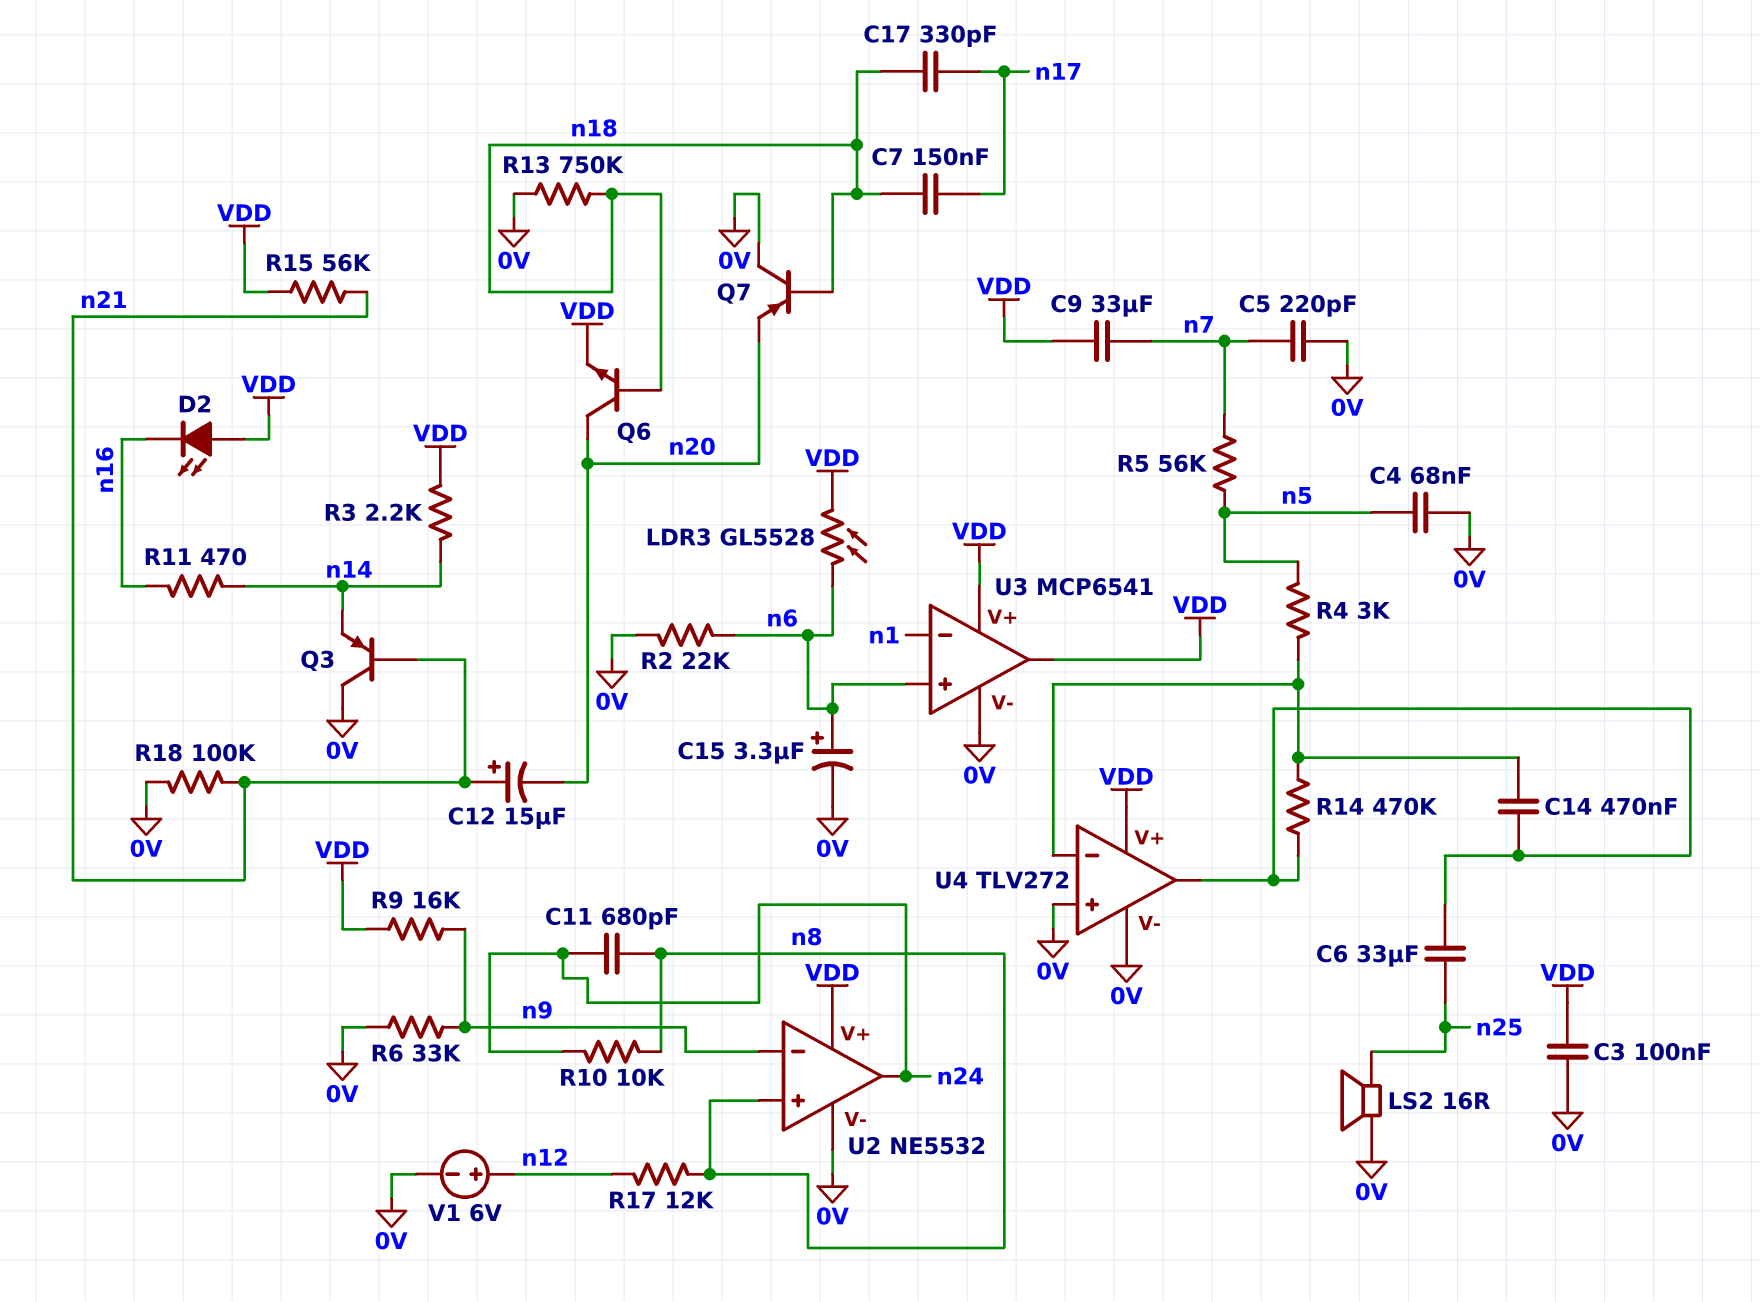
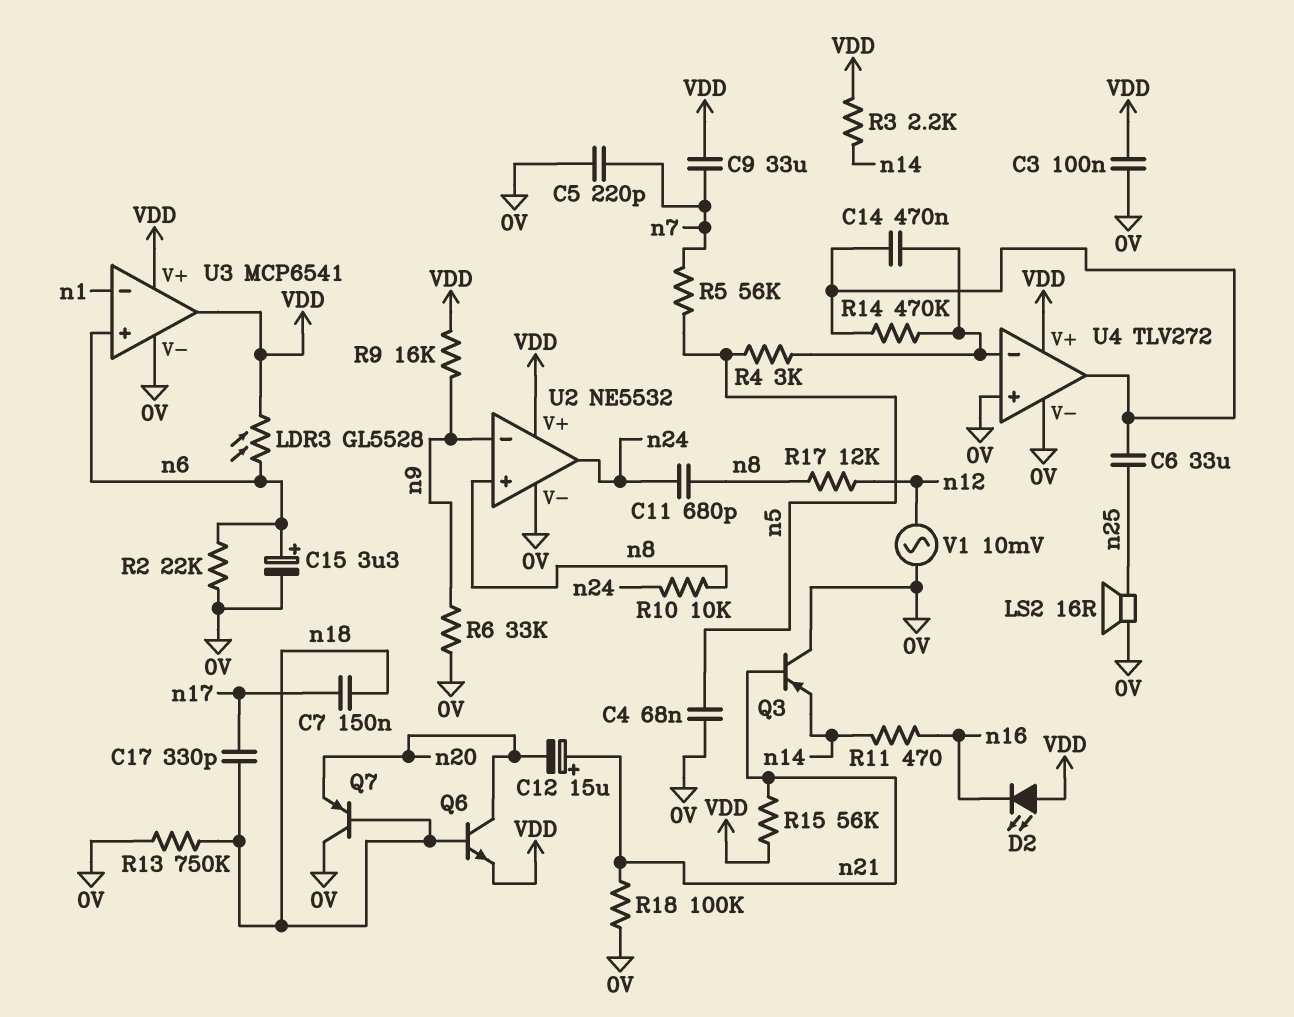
V1: 6V (plus n12, minus 0V) -> AC 10mV (0V, n12)

